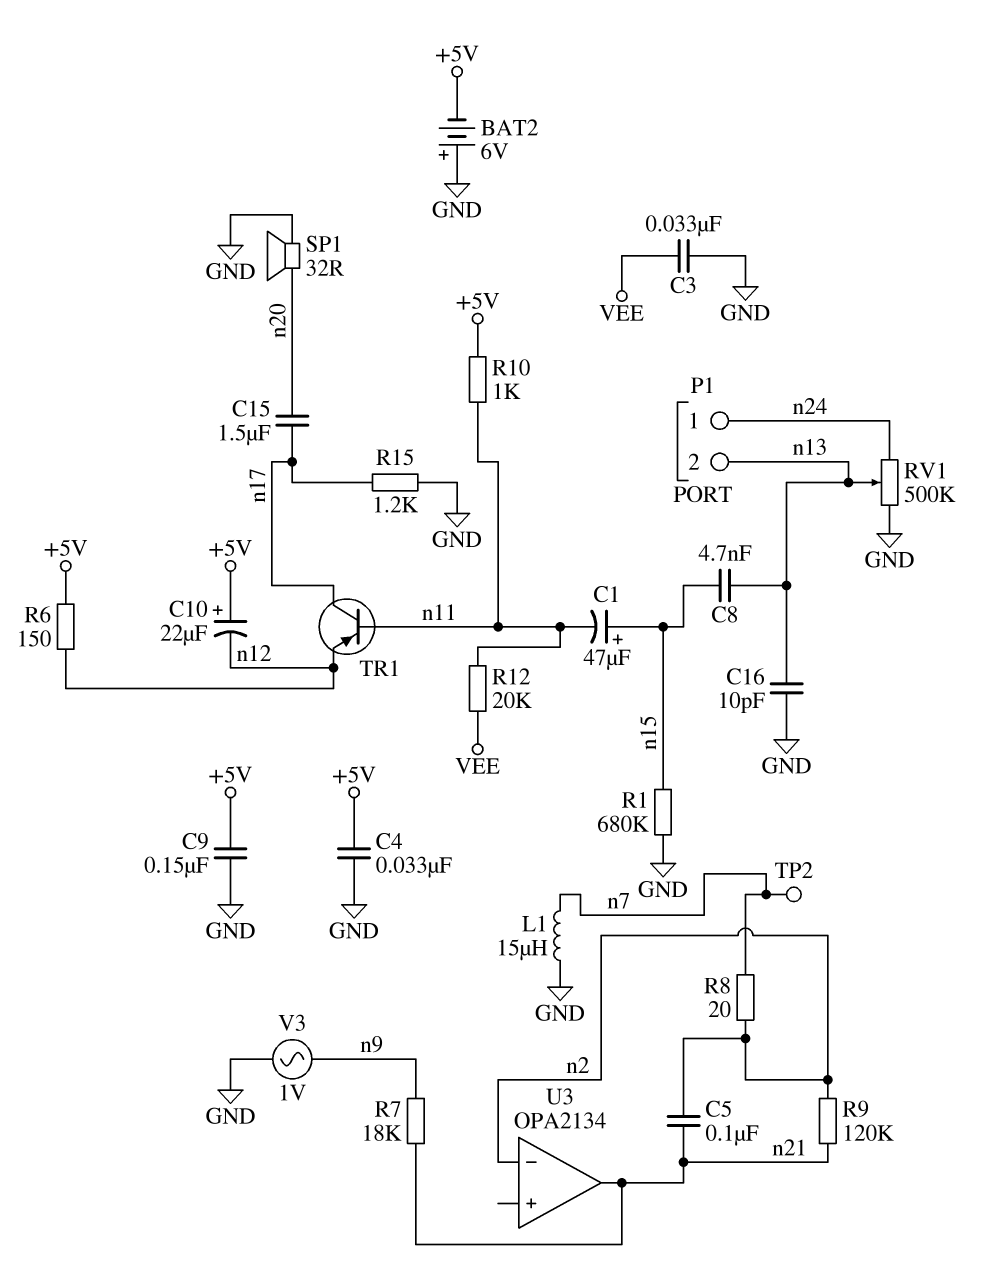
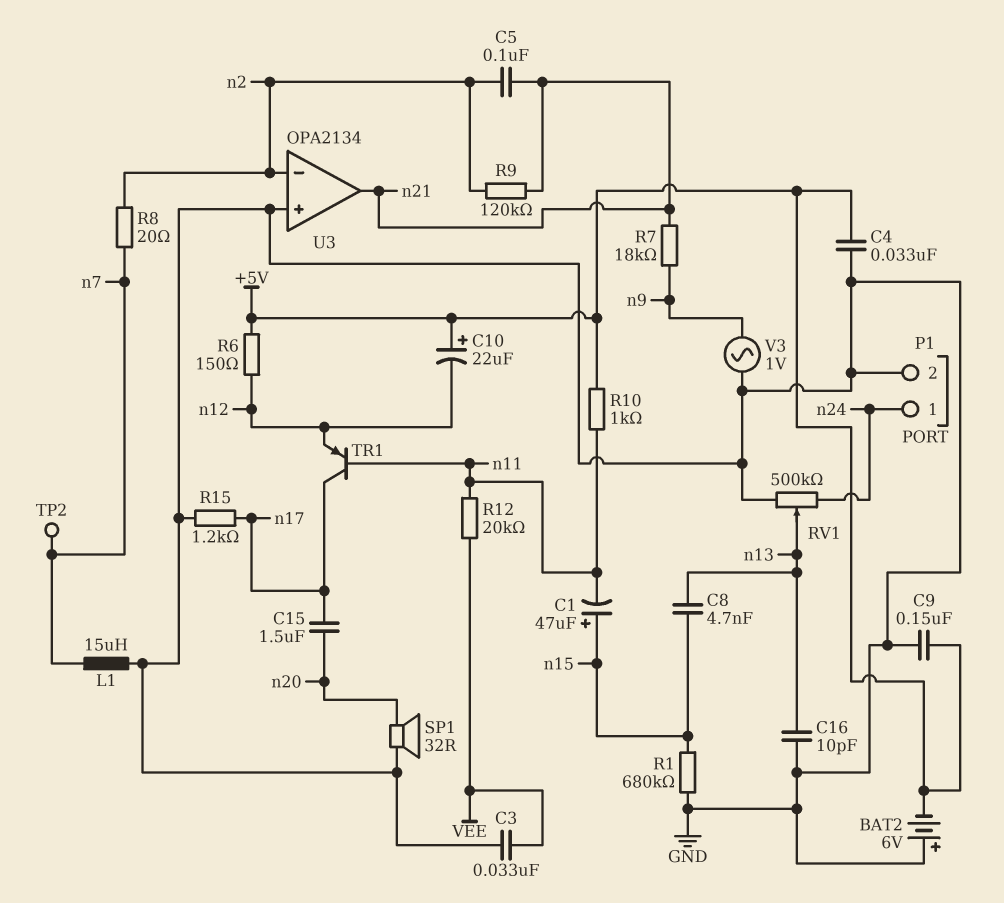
P1 pin 2: n13 -> GND
U3 pin in+: none -> GND

